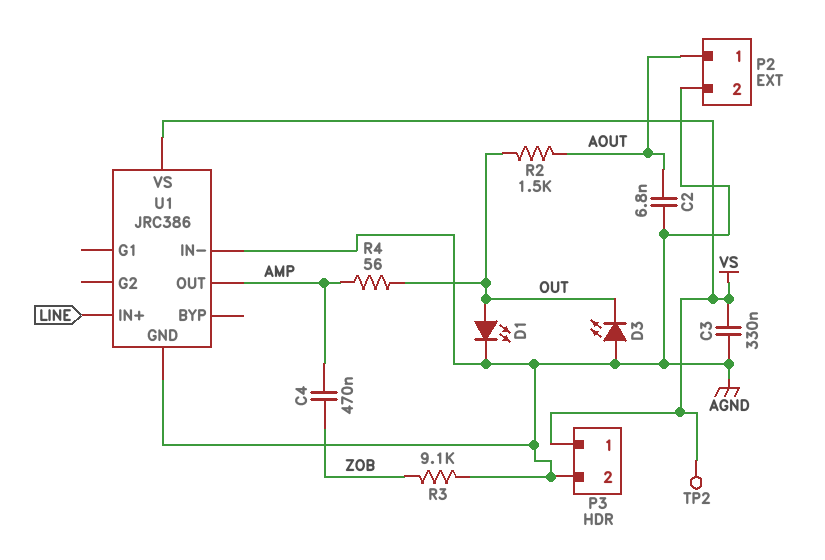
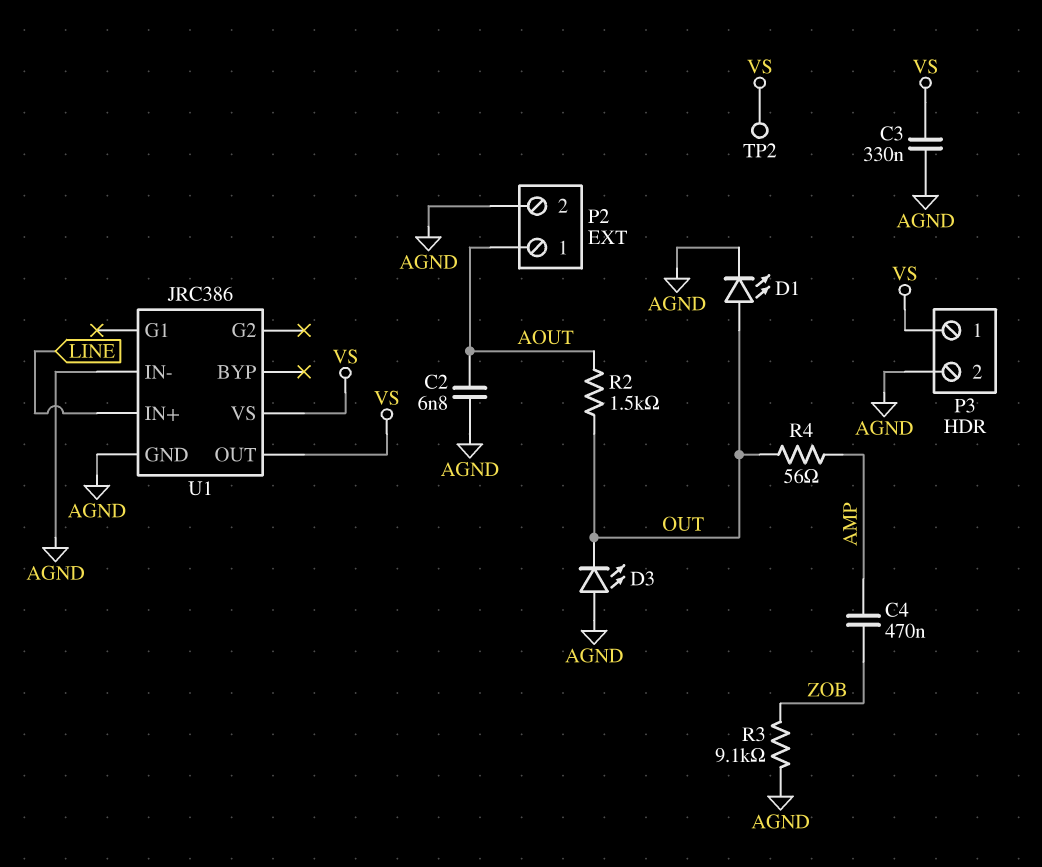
U1 pin OUT: AMP -> VS

